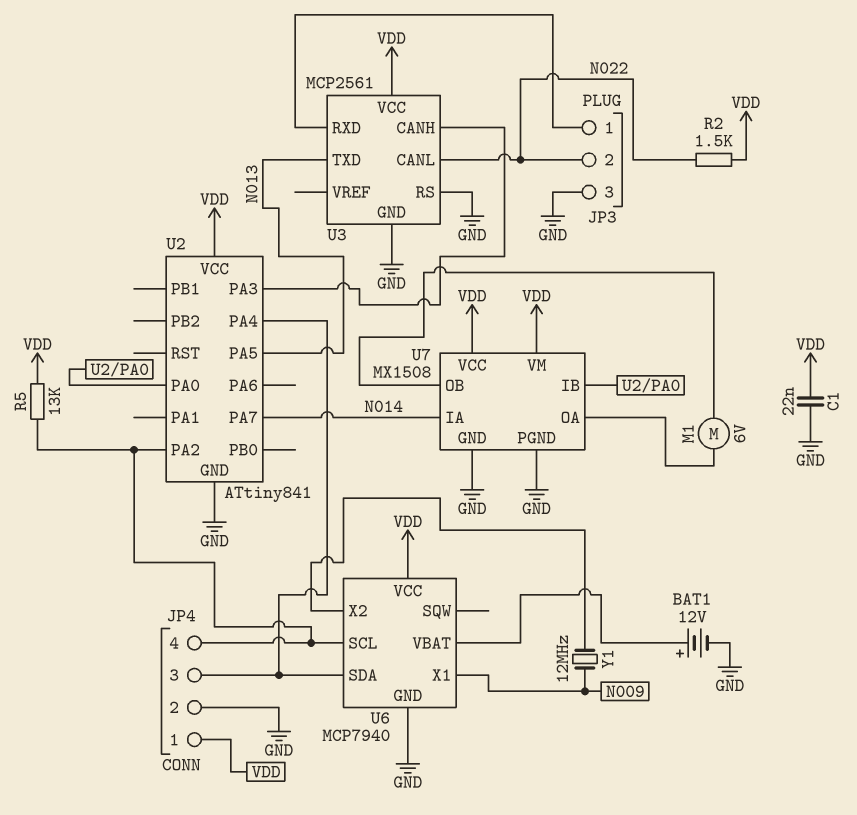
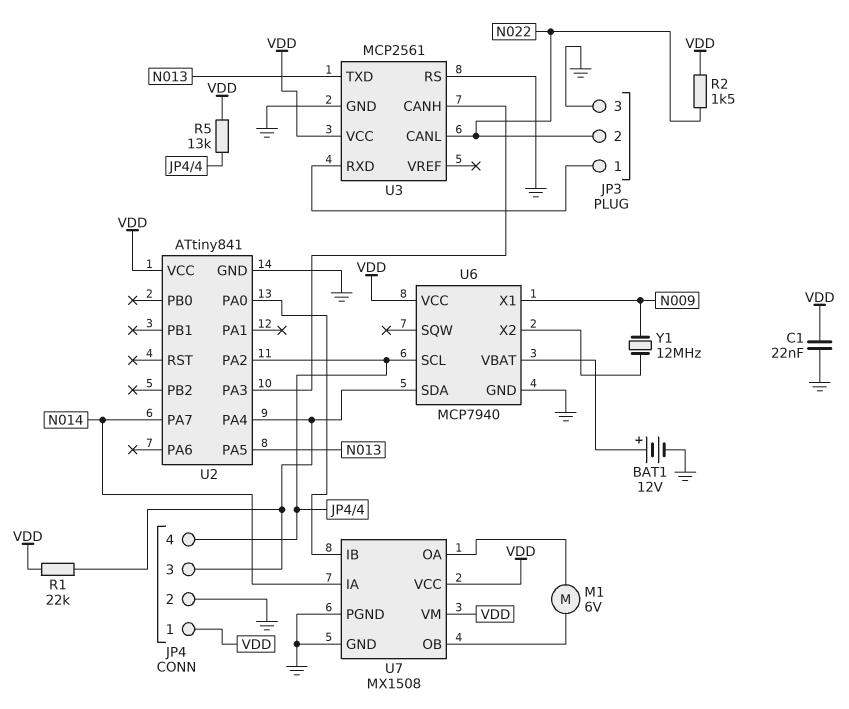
R1: none -> 22k (JP4/3, VDD)

